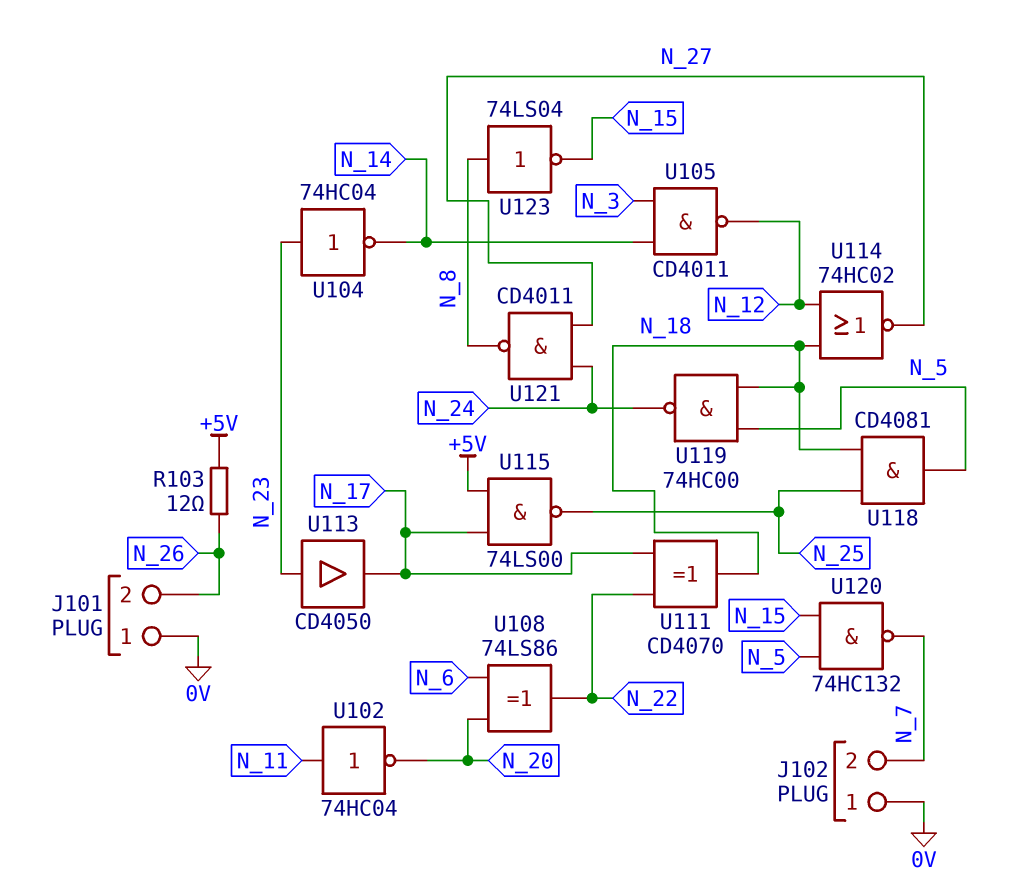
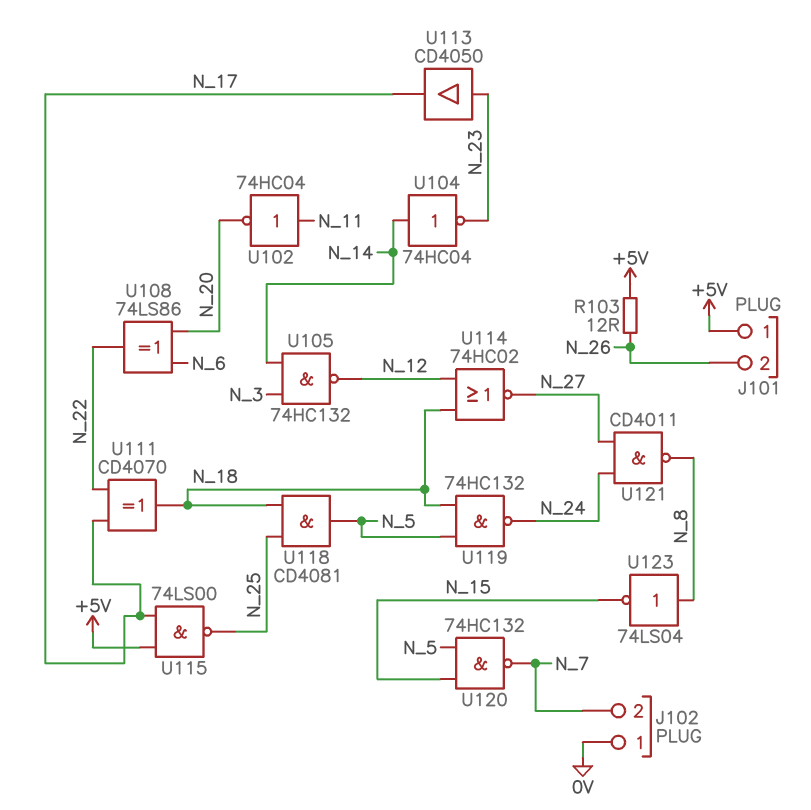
J101 pin 1: 0V -> +5V
U104: NOT 74HC04 (in N_23, out N_14) -> NOT 74HC04 (in N_14, out N_23)
U105: NAND CD4011 (in N_3, in N_14, out N_12) -> NAND 74HC132 (in N_3, in N_14, out N_12)
U119: NAND 74HC00 (in N_5, in N_18, out N_24) -> NAND 74HC132 (in N_5, in N_18, out N_24)

